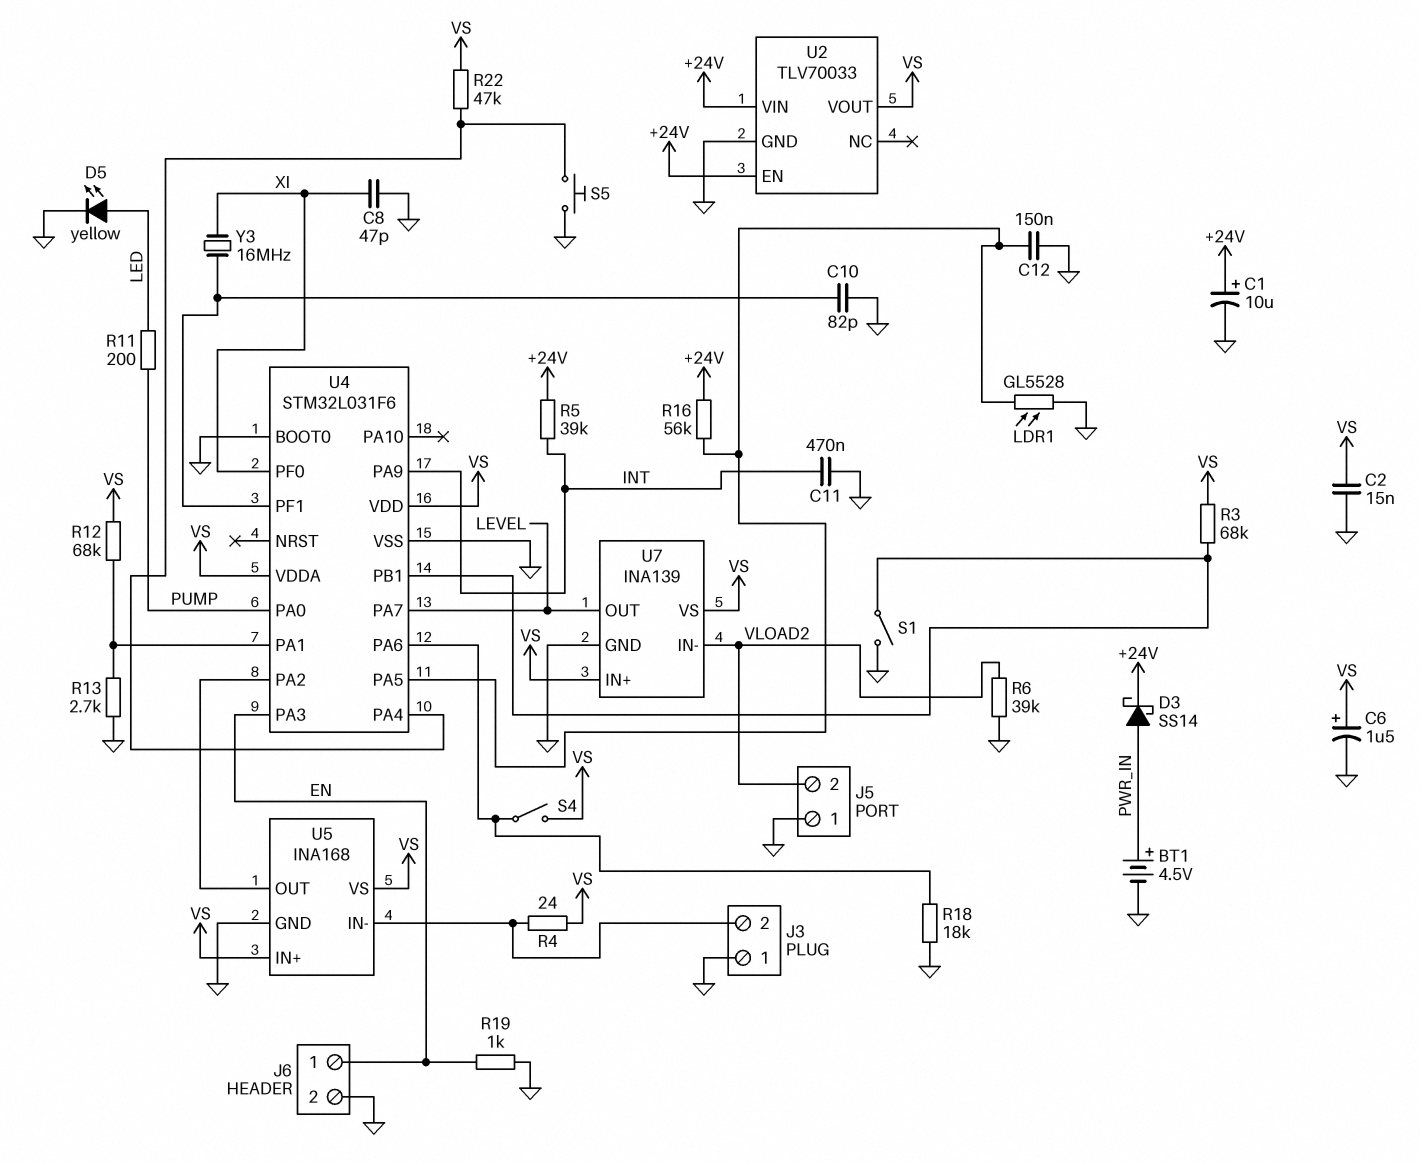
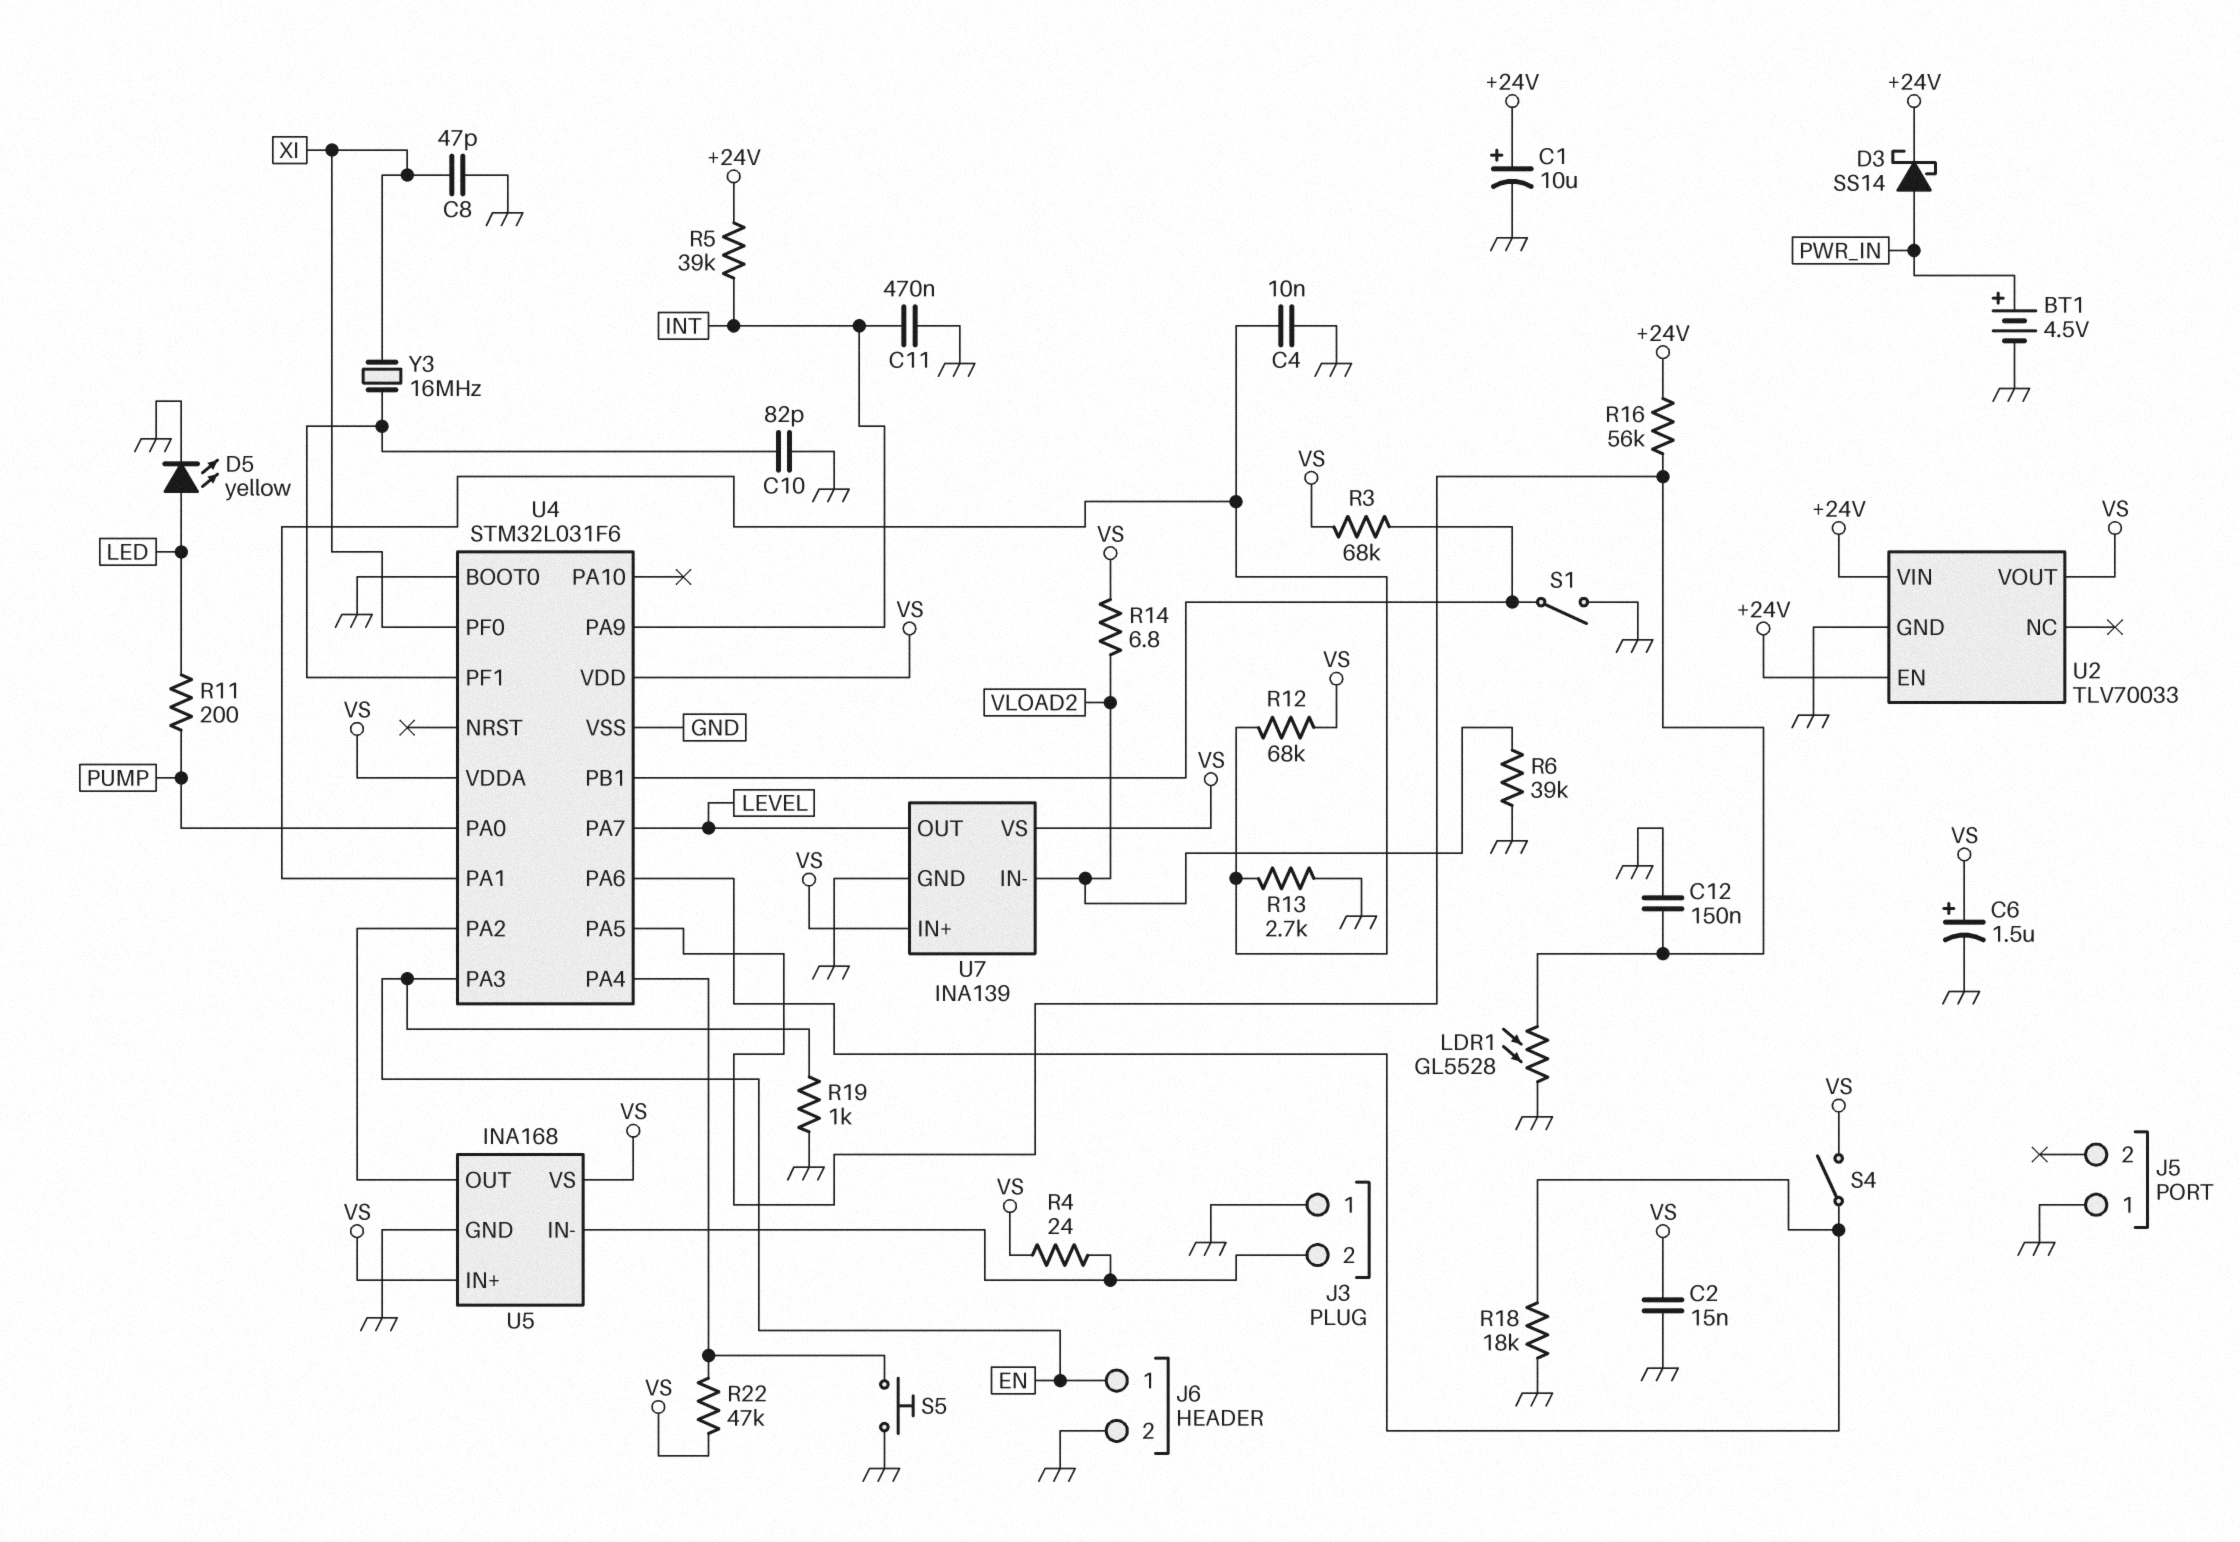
C4: none -> 10nF (GND, U4/PA1)
J5 pin 2: VLOAD2 -> none
R14: none -> 6.8 (VLOAD2, VS)

